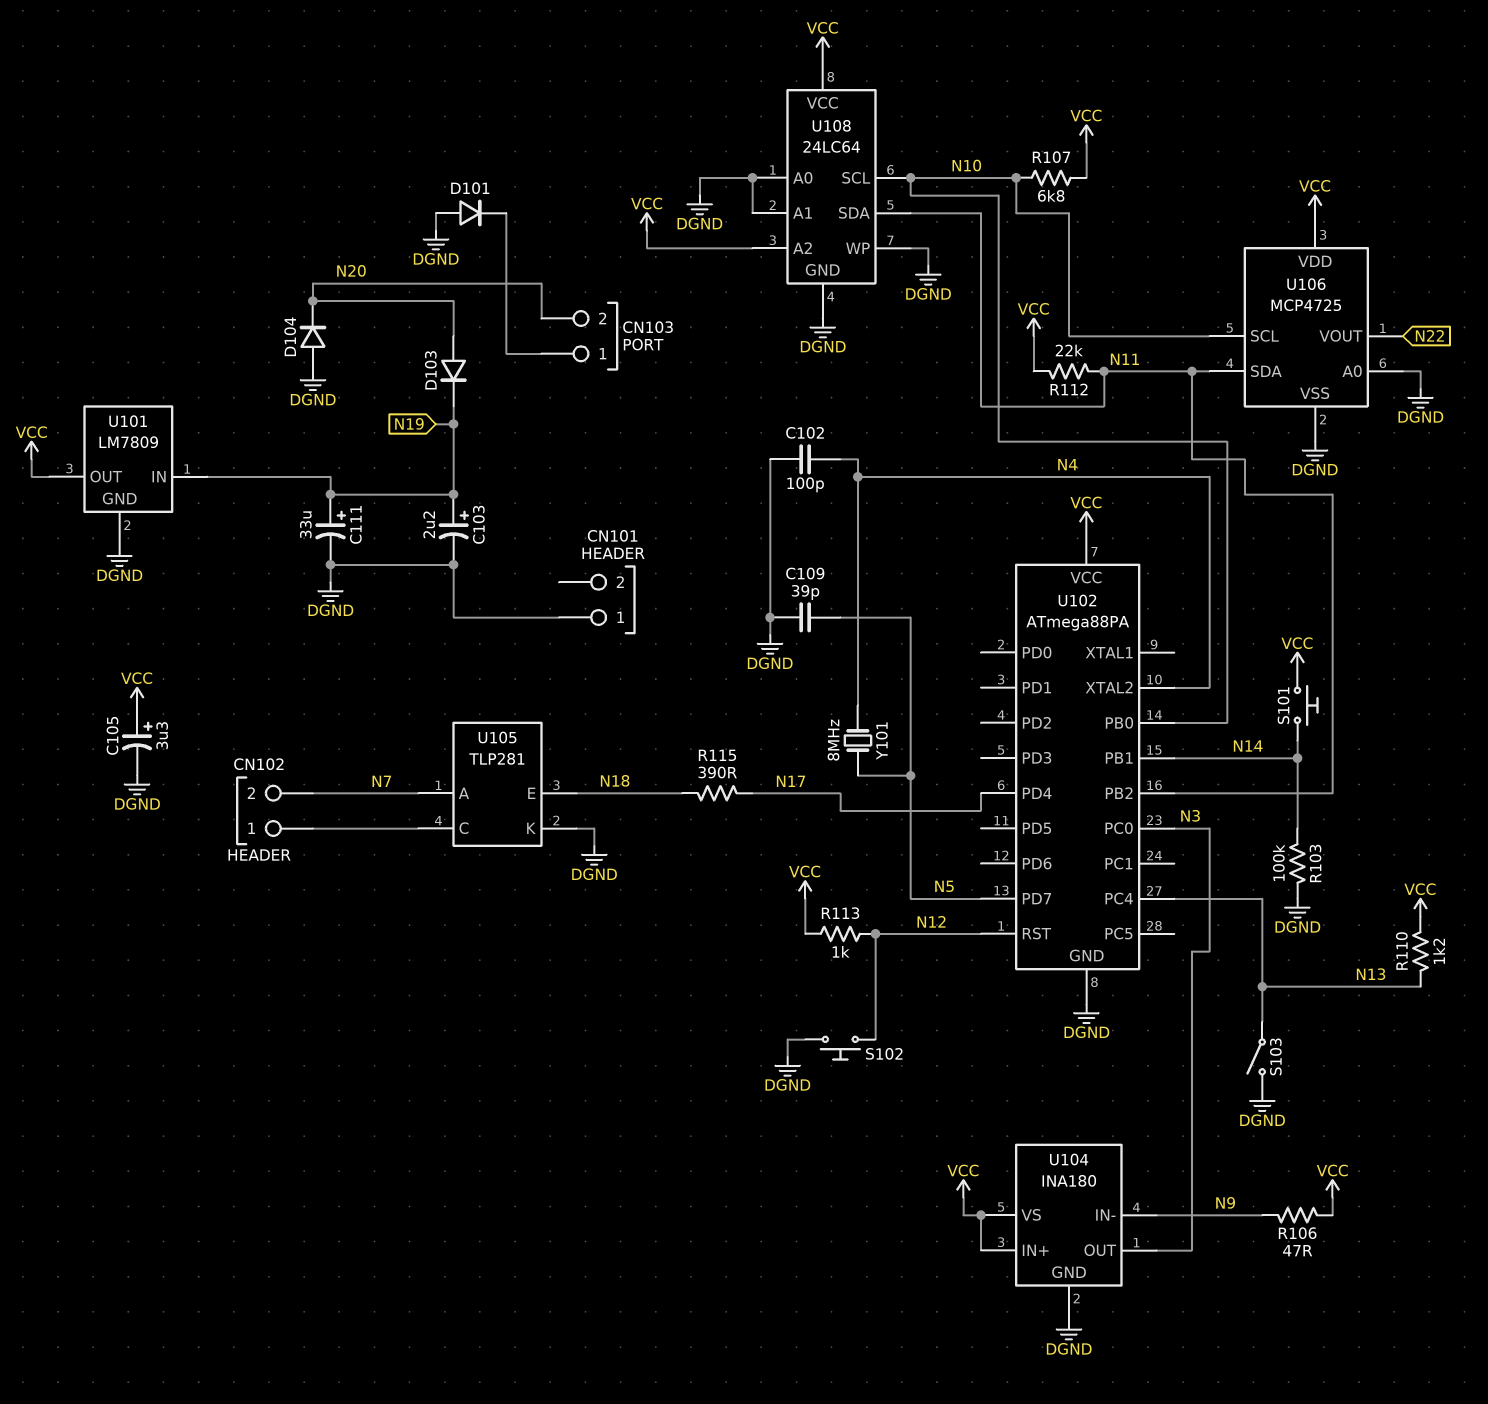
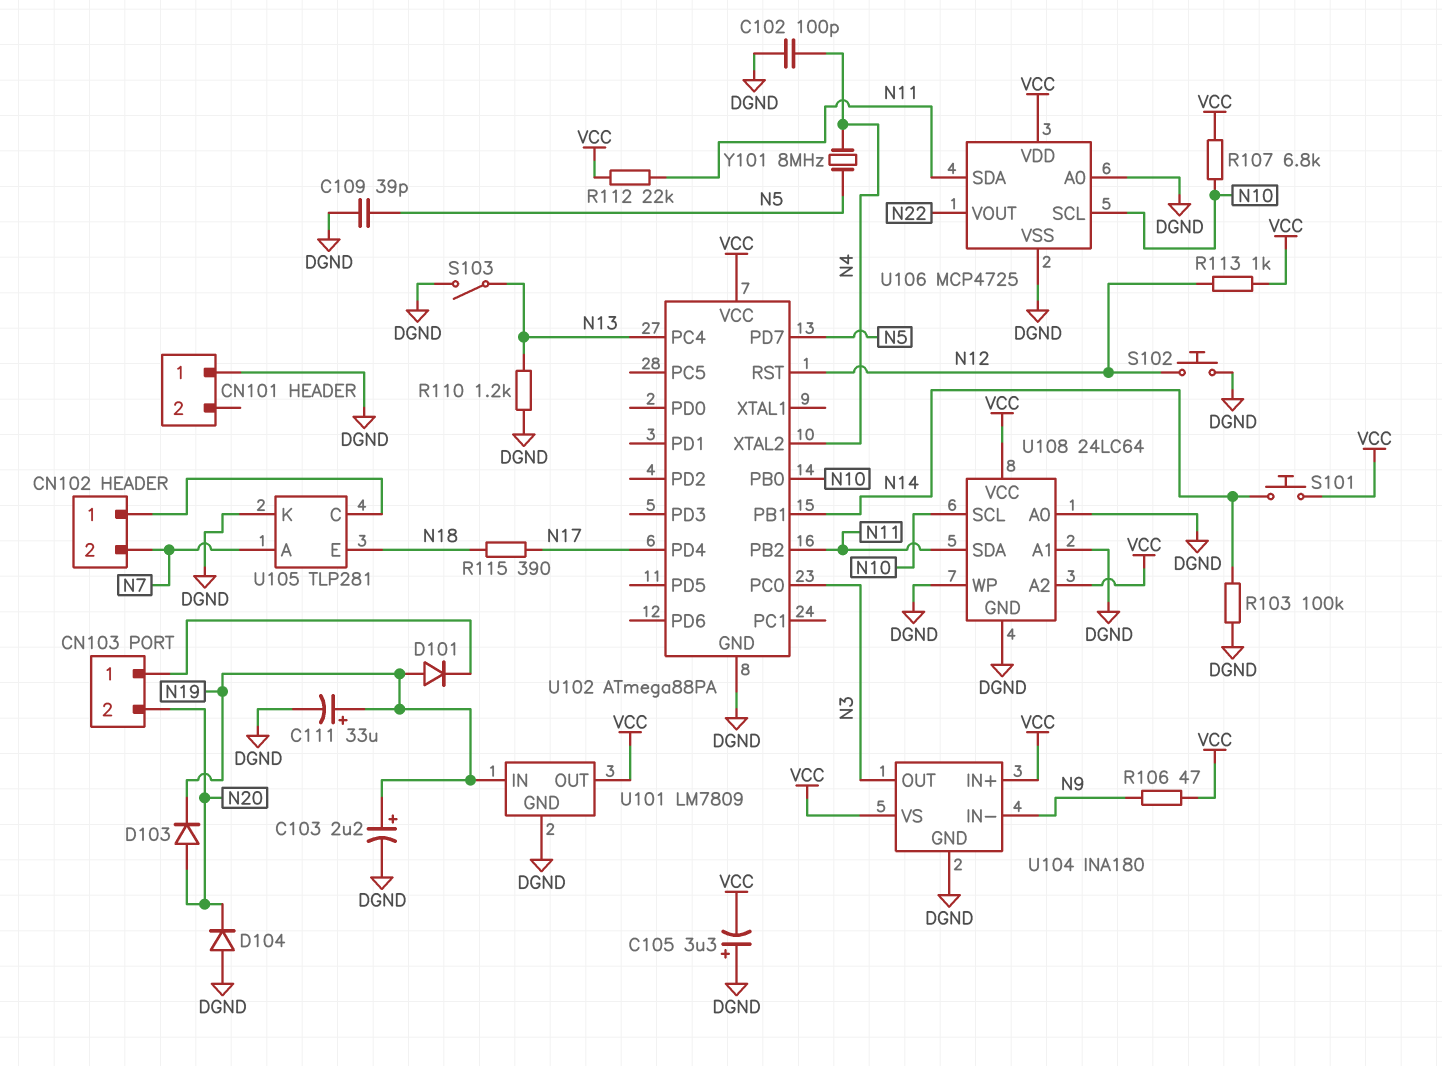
C105: 3.3uF (plus VCC, minus DGND) -> 3.3uF (plus DGND, minus VCC)
D101: diode (A DGND, K CN103/1) -> diode (A N19, K CN103/1)
R110: 1.2k (N13, VCC) -> 1.2k (DGND, N13)

